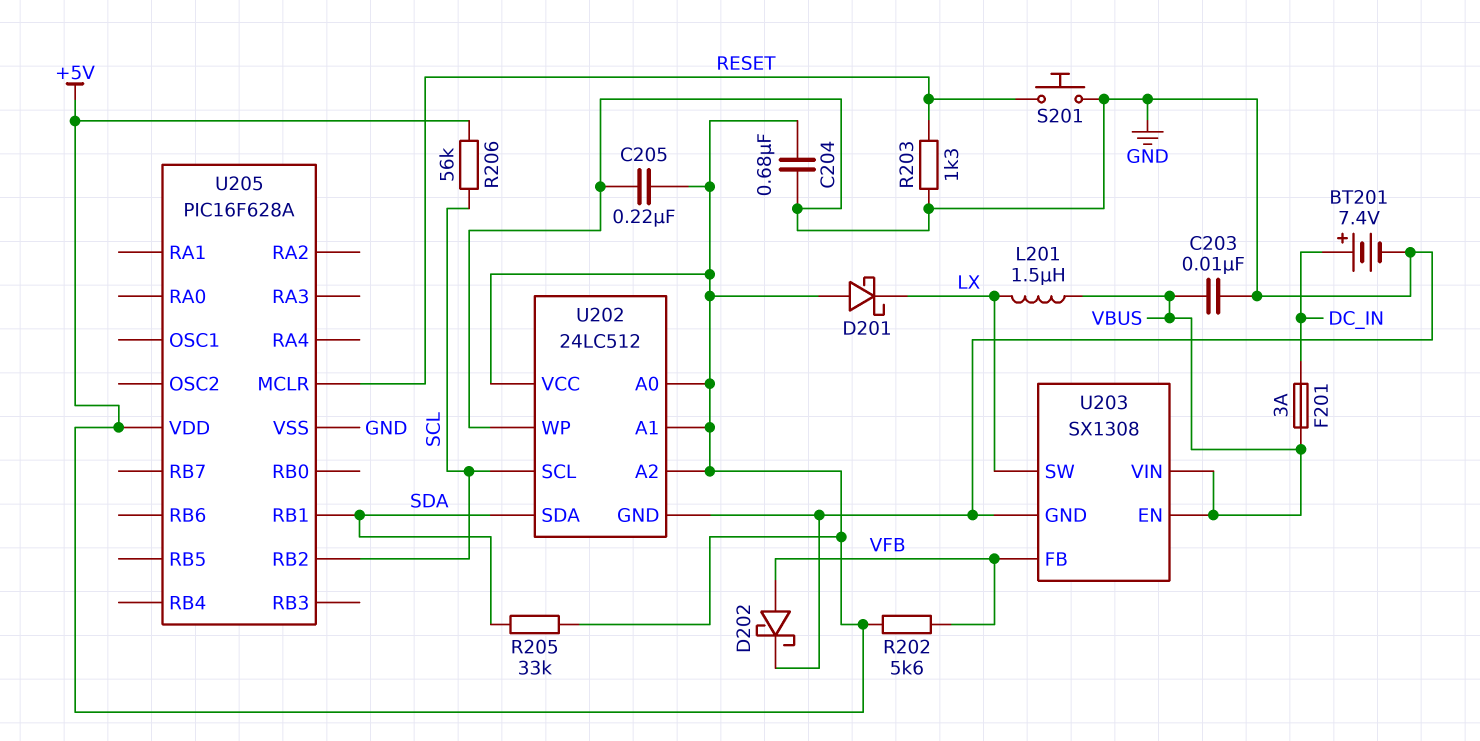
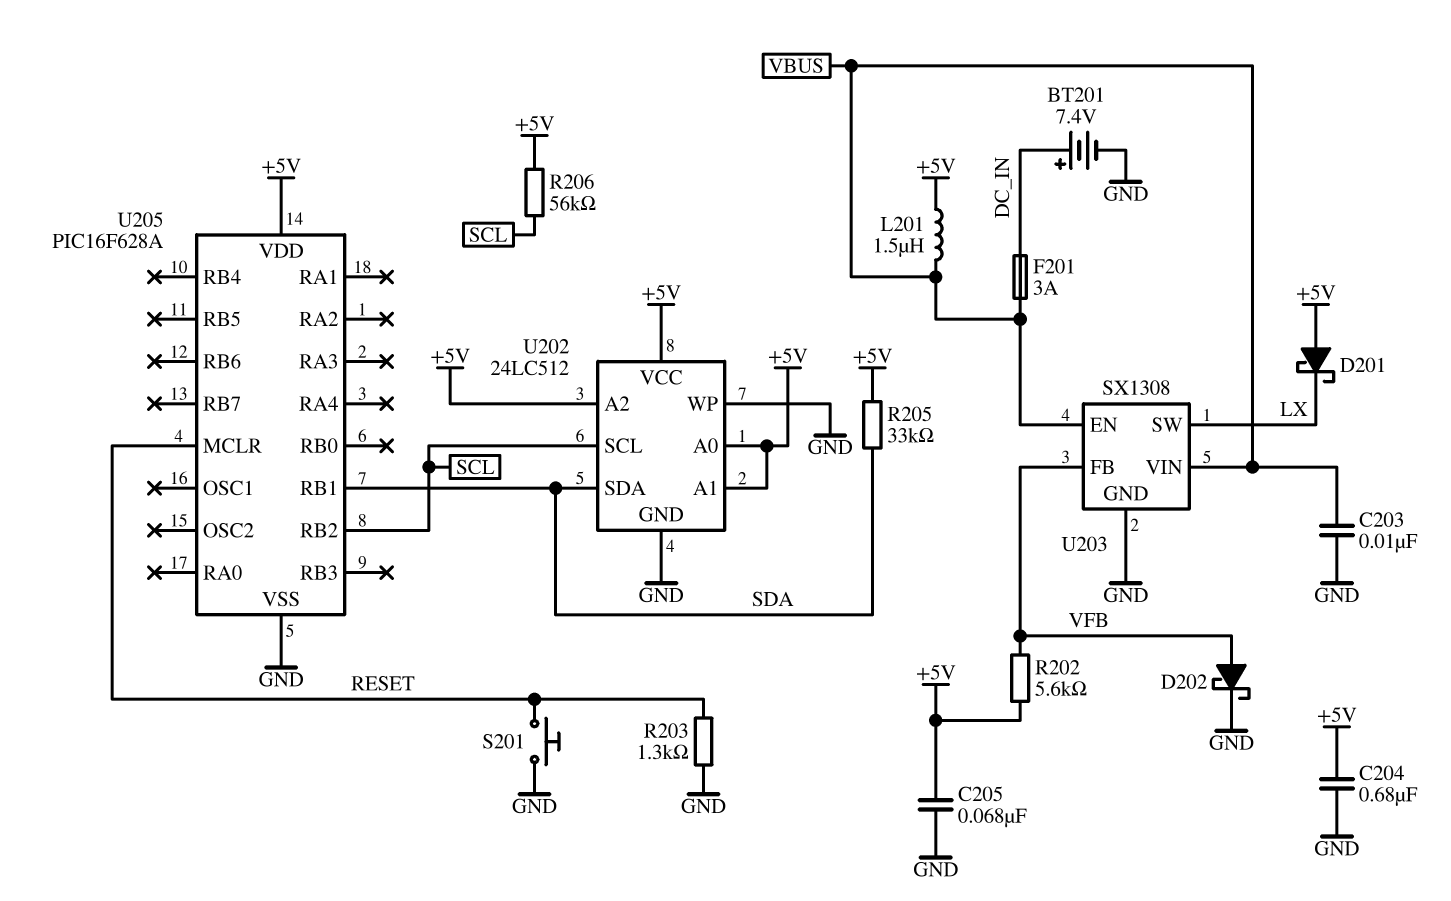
C205: 220nF (+5V, GND) -> 68nF (+5V, GND)
L201: 1.5uH (LX, VBUS) -> 1.5uH (+5V, VBUS)

